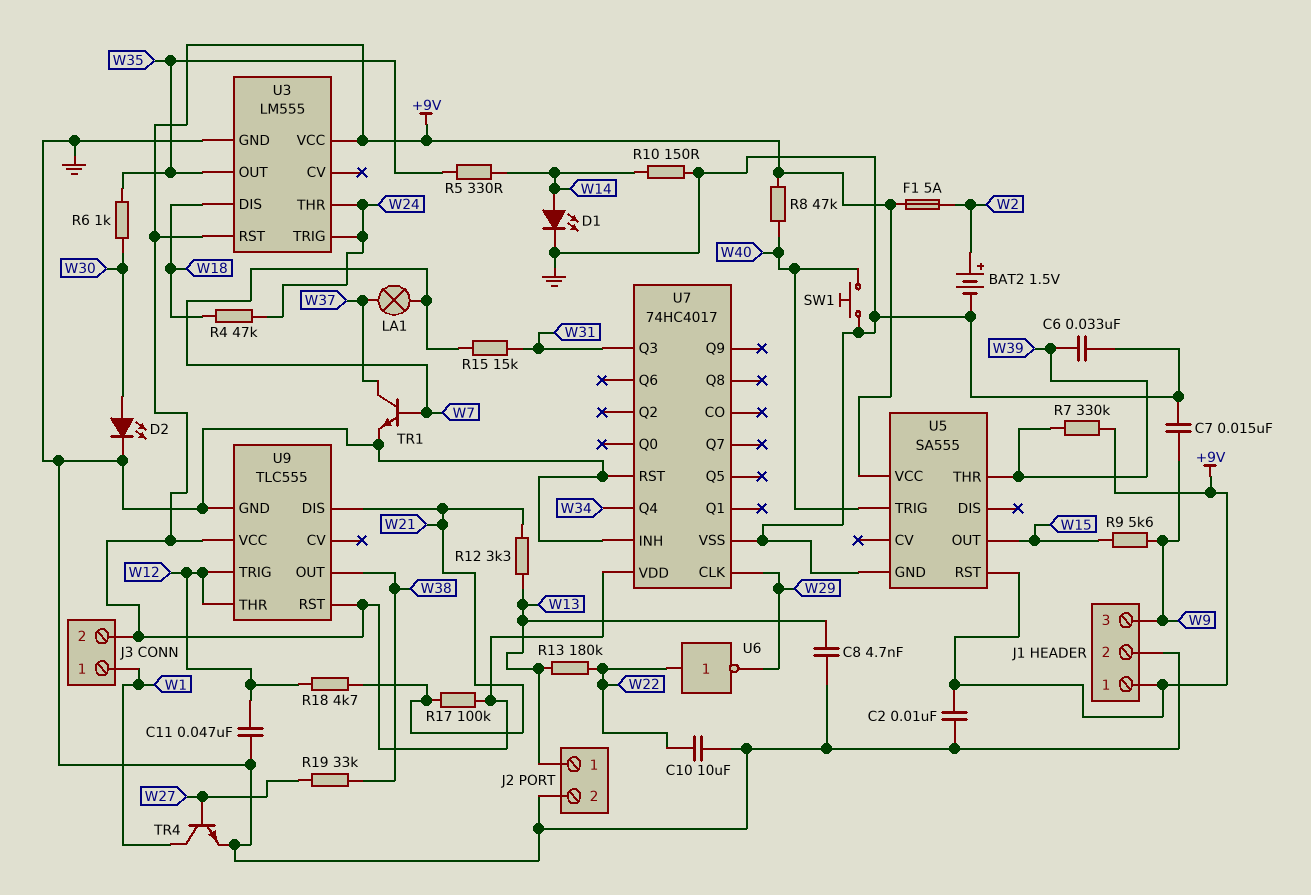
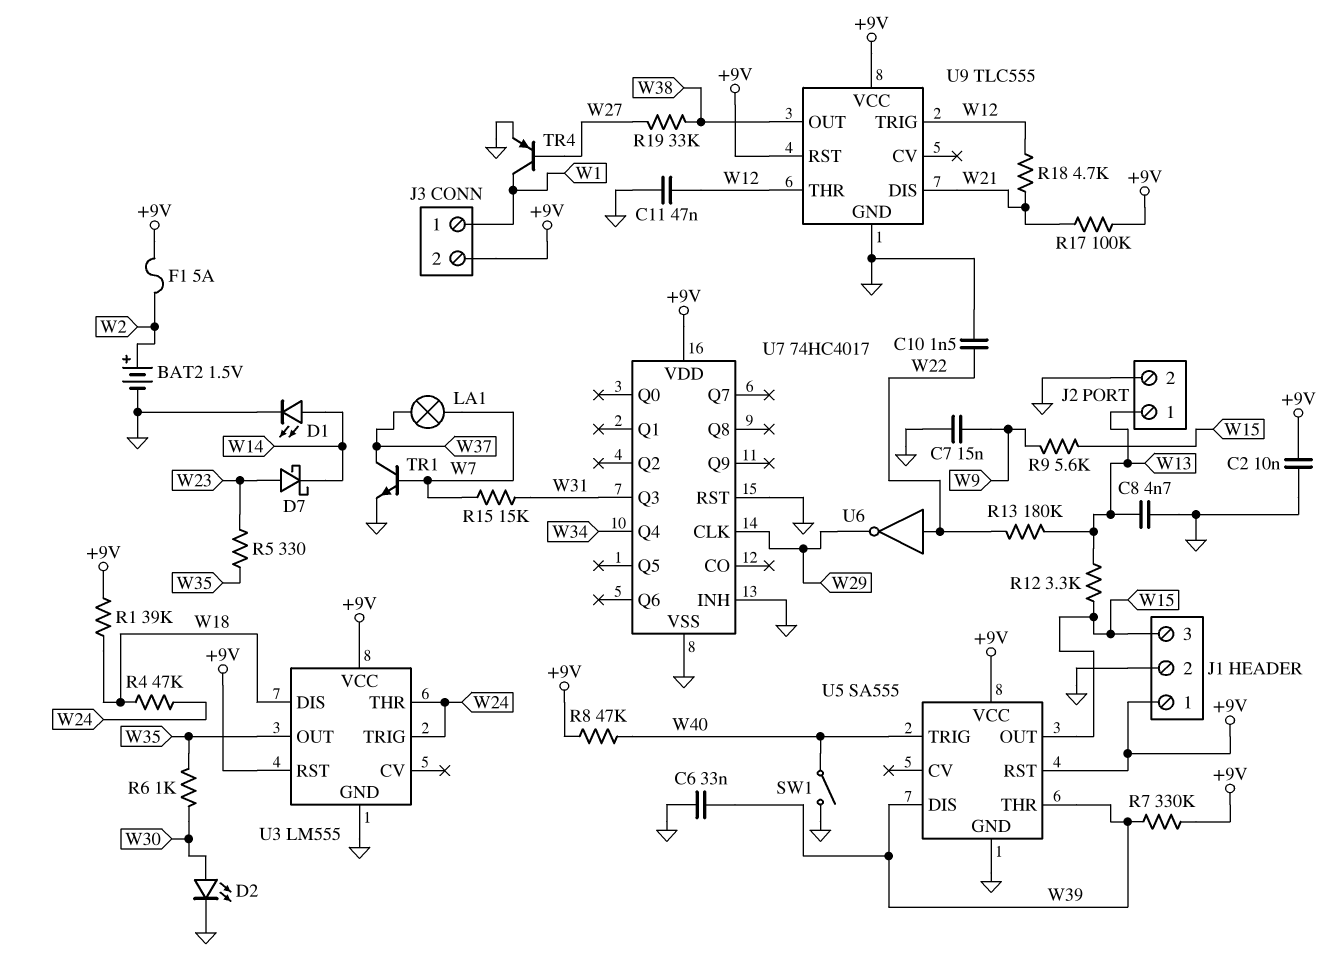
C10: 10uF (GND, W22) -> 1.5nF (GND, W22)
D7: none -> schottky (A W23, K W14)
J1 pin 3: W9 -> W15
R1: none -> 39k (+9V, W18)
R5: 330 (W14, W35) -> 330 (W23, W35)
R10: 150 (GND, W14) -> none
R12: 3.3k (W13, W21) -> 3.3k (W13, W15)
SW1: button (GND, W40) -> switch (GND, W40)
TR4: NPN (B W27, C W1, E GND) -> PNP (B W27, C W1, E GND)
U5 pin DIS: none -> W39

